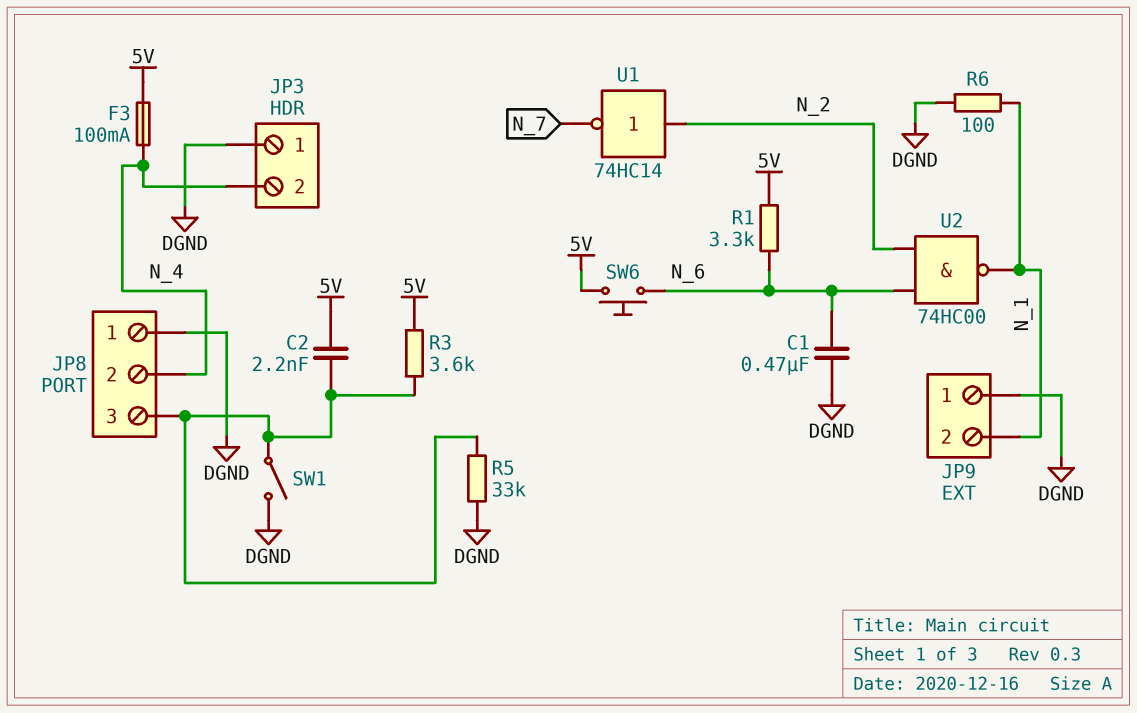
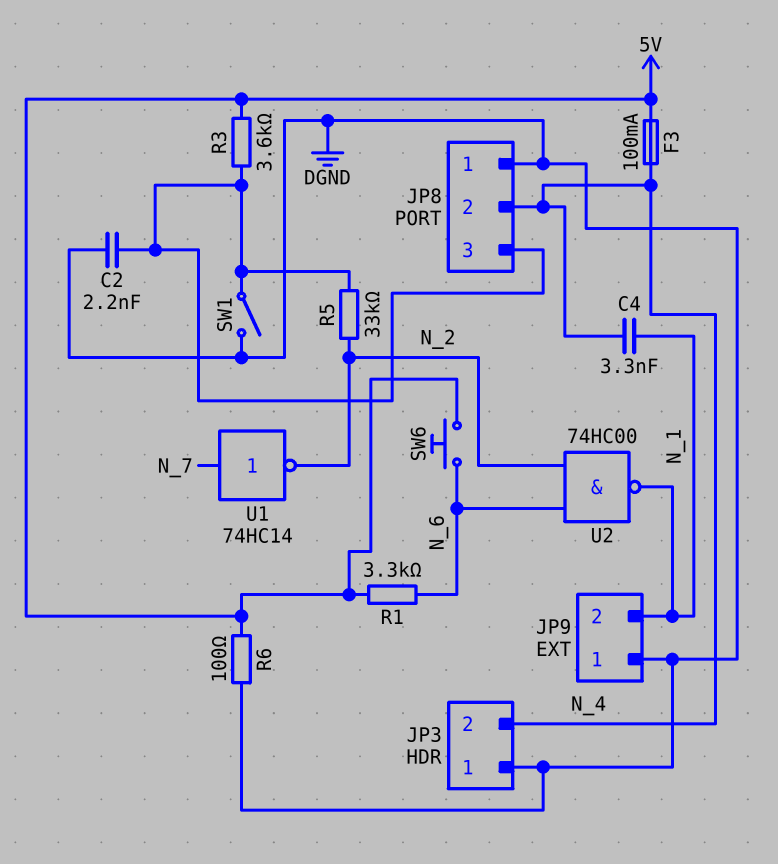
C1: 470nF (DGND, N_6) -> none
C2: 2.2nF (5V, JP8/3) -> 2.2nF (DGND, JP8/3)
C4: none -> 3.3nF (N_1, N_4)
R5: 33k (DGND, JP8/3) -> 33k (JP8/3, N_2)
R6: 100 (DGND, N_1) -> 100 (5V, DGND)
U1: NOT 74HC14 (in N_2, out N_7) -> NOT 74HC14 (in N_7, out N_2)

